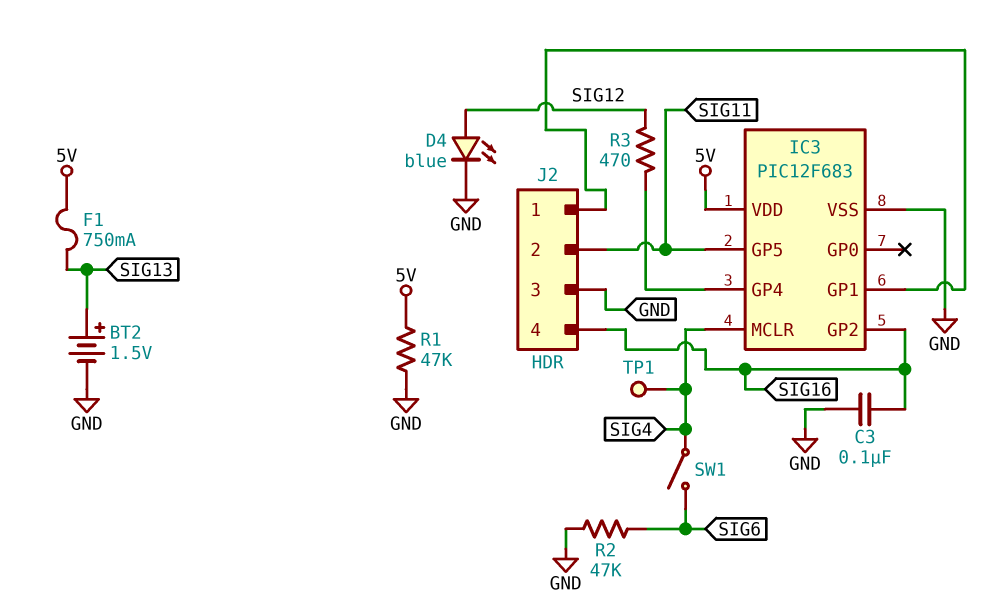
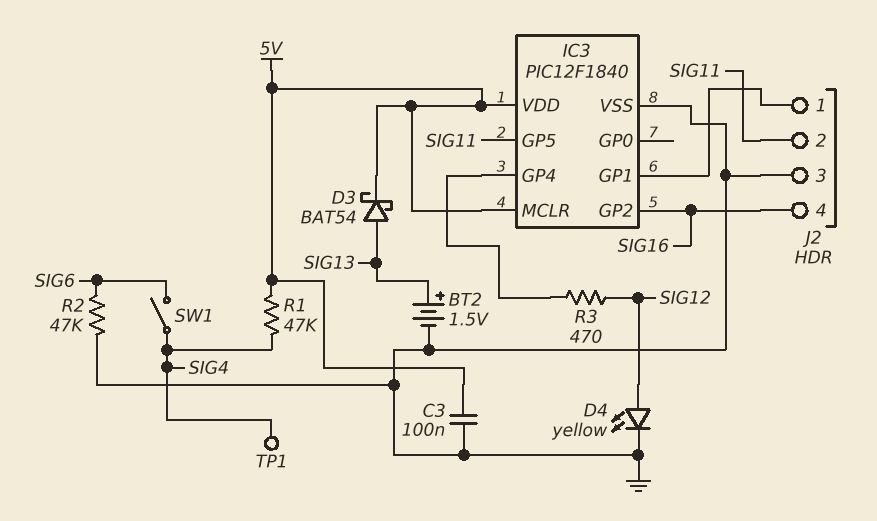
C3: 100nF (GND, SIG16) -> 100nF (5V, GND)
D3: none -> schottky BAT54 (A SIG13, K 5V)
D4: LED blue (A SIG12, K GND) -> LED yellow (A SIG12, K GND)
F1: 750mA (5V, SIG13) -> none
IC3: PIC12F683 -> PIC12F1840
IC3 pin MCLR: SIG4 -> 5V
R1: 47k (5V, GND) -> 47k (5V, SIG4)

